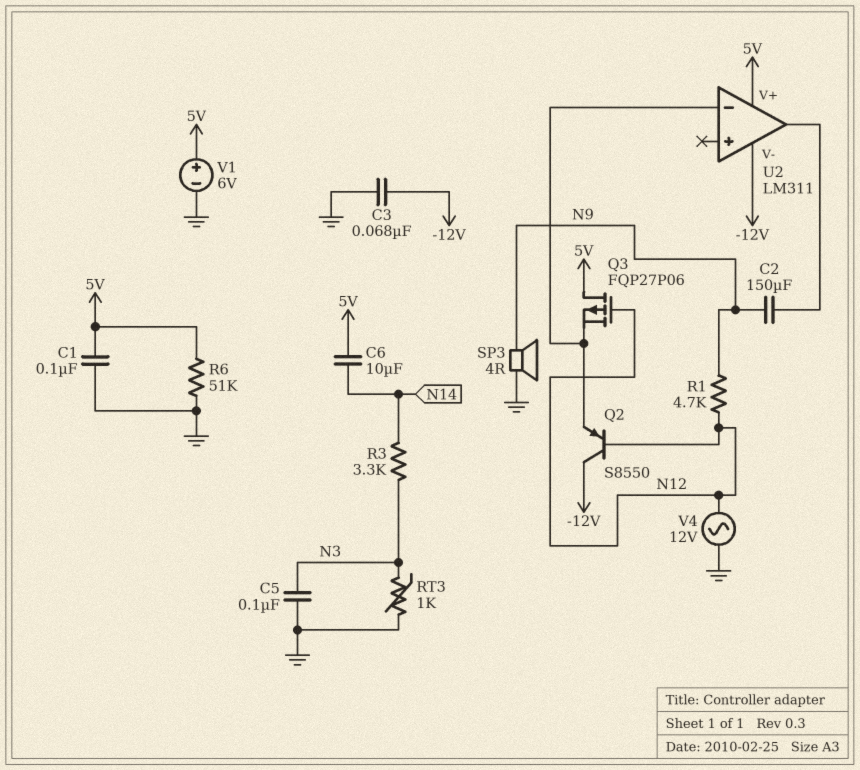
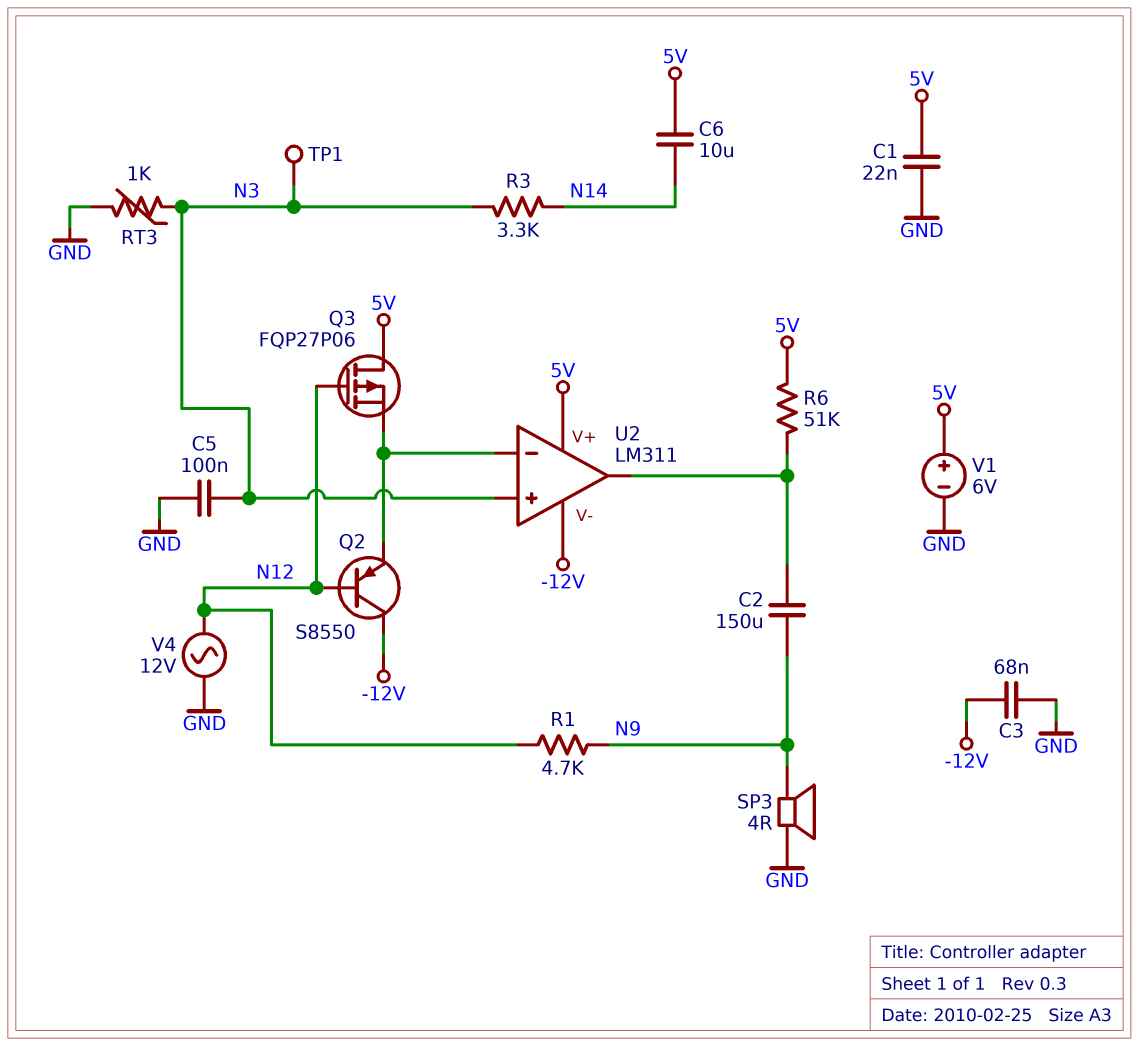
C1: 100nF (5V, GND) -> 22nF (5V, GND)
R6: 51k (5V, GND) -> 51k (5V, U2/out)
TP1: none -> test point (N3)
U2 pin in+: none -> N3

